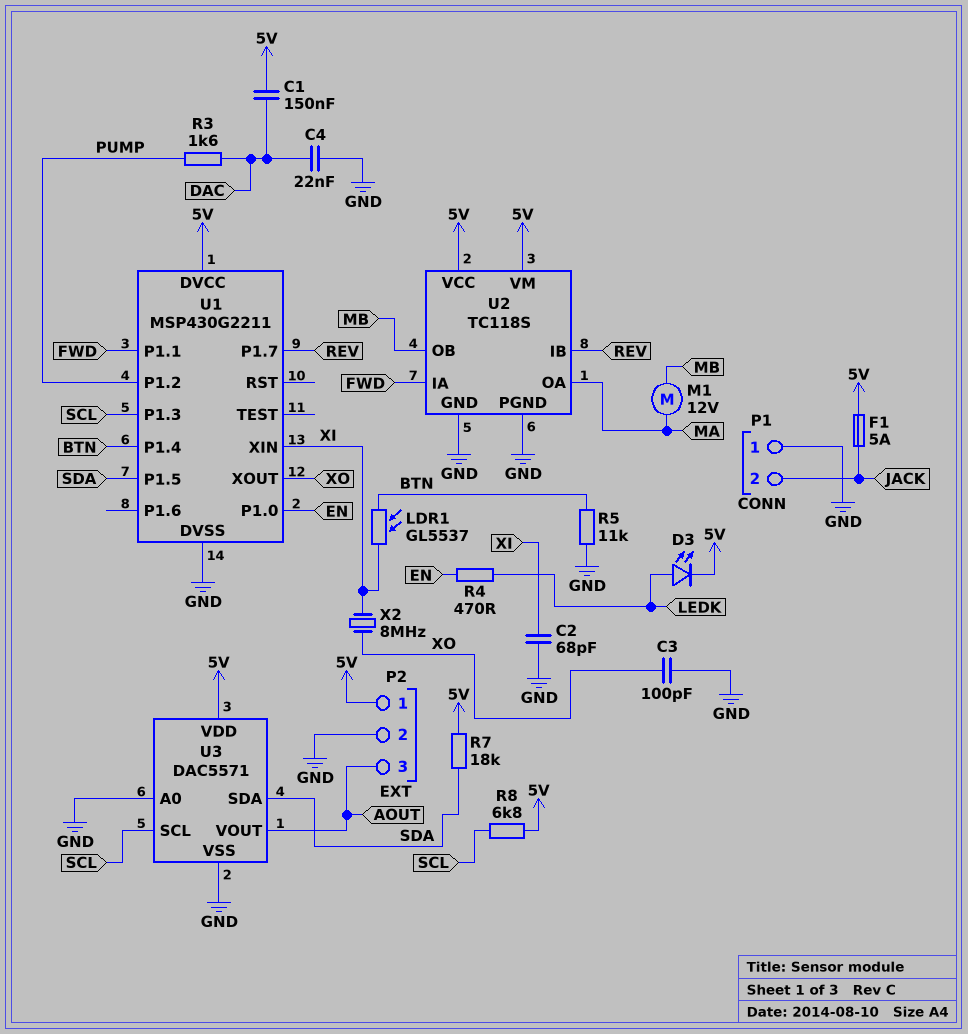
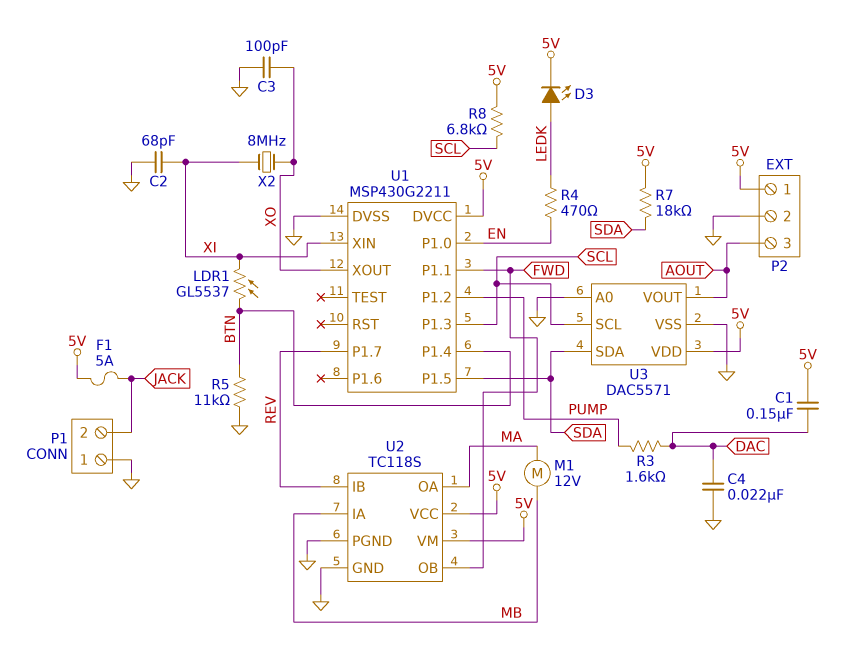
U2 pin IA: FWD -> MB
U2 pin OB: MB -> FWD

